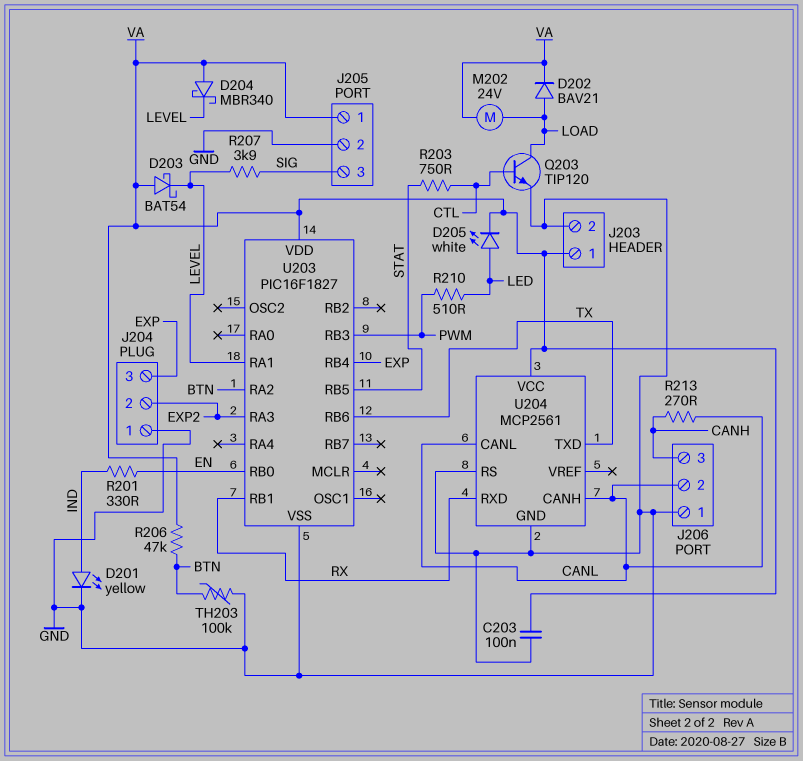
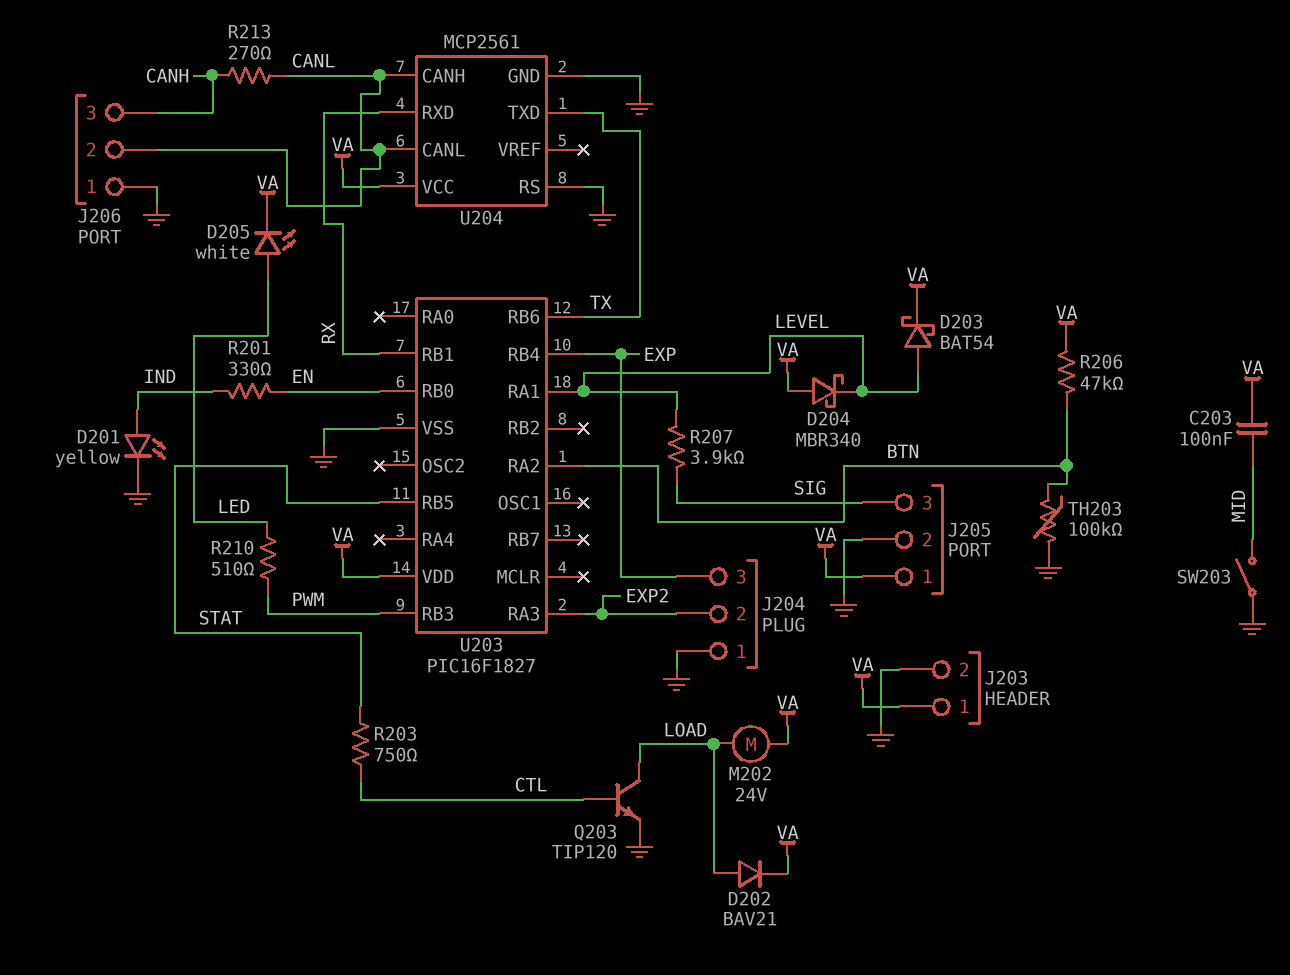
C203: 100nF (GND, VA) -> 100nF (MID, VA)
D203: schottky BAT54 (A VA, K LEVEL) -> schottky BAT54 (A LEVEL, K VA)
SW203: none -> switch (GND, MID)

